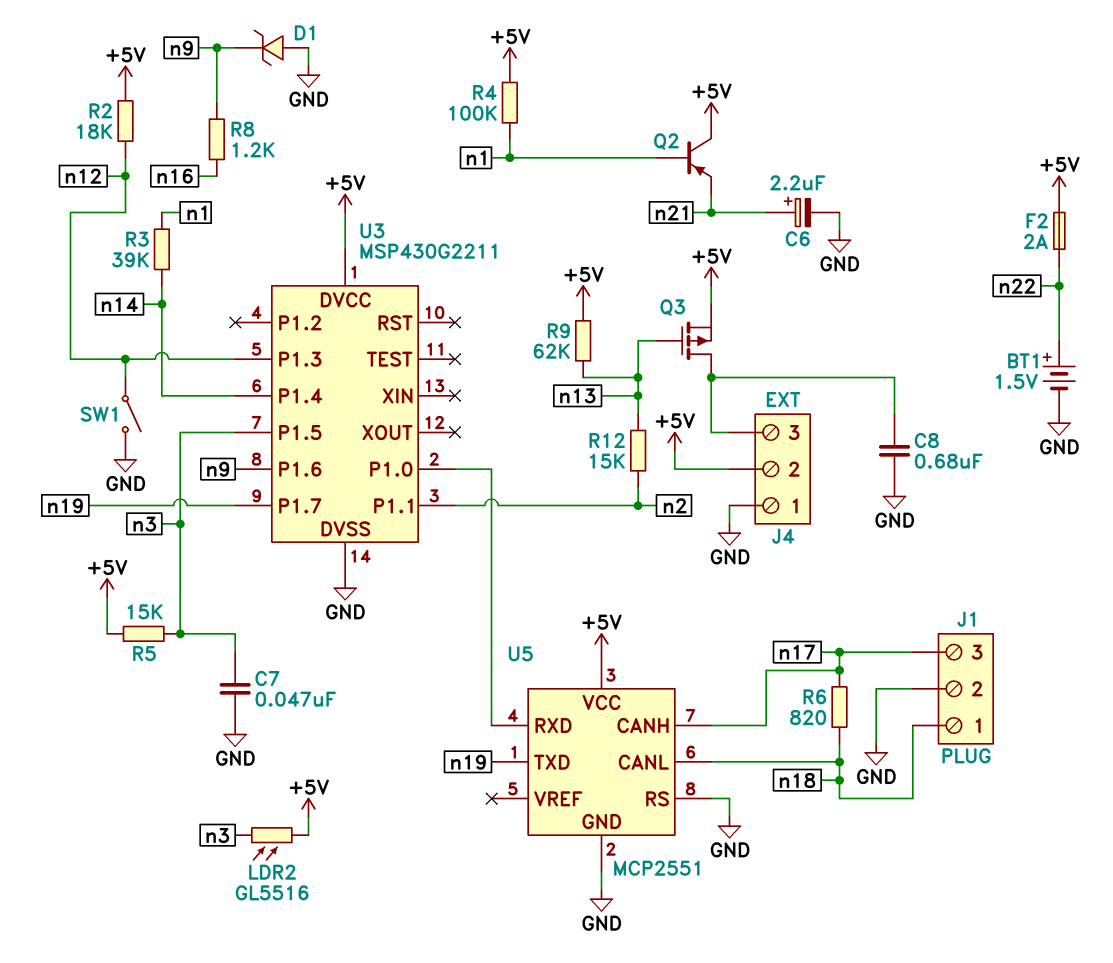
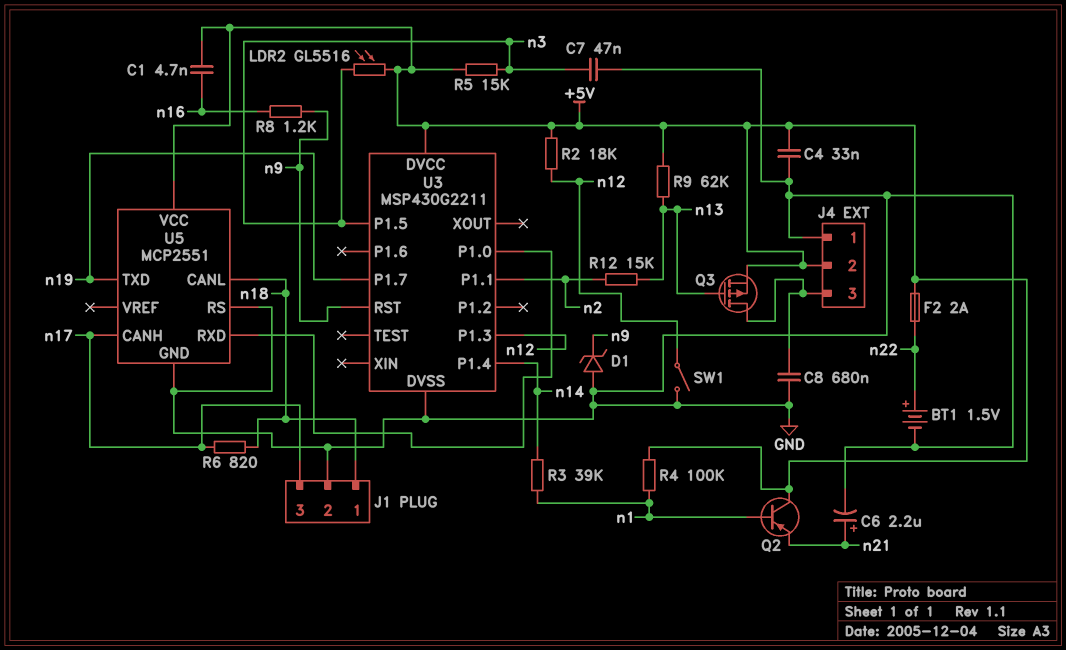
C1: none -> 4.7nF (+5V, n16)
C4: none -> 33nF (+5V, GND)
U3 pin P1.6: n9 -> none
U3 pin RST: none -> n9

